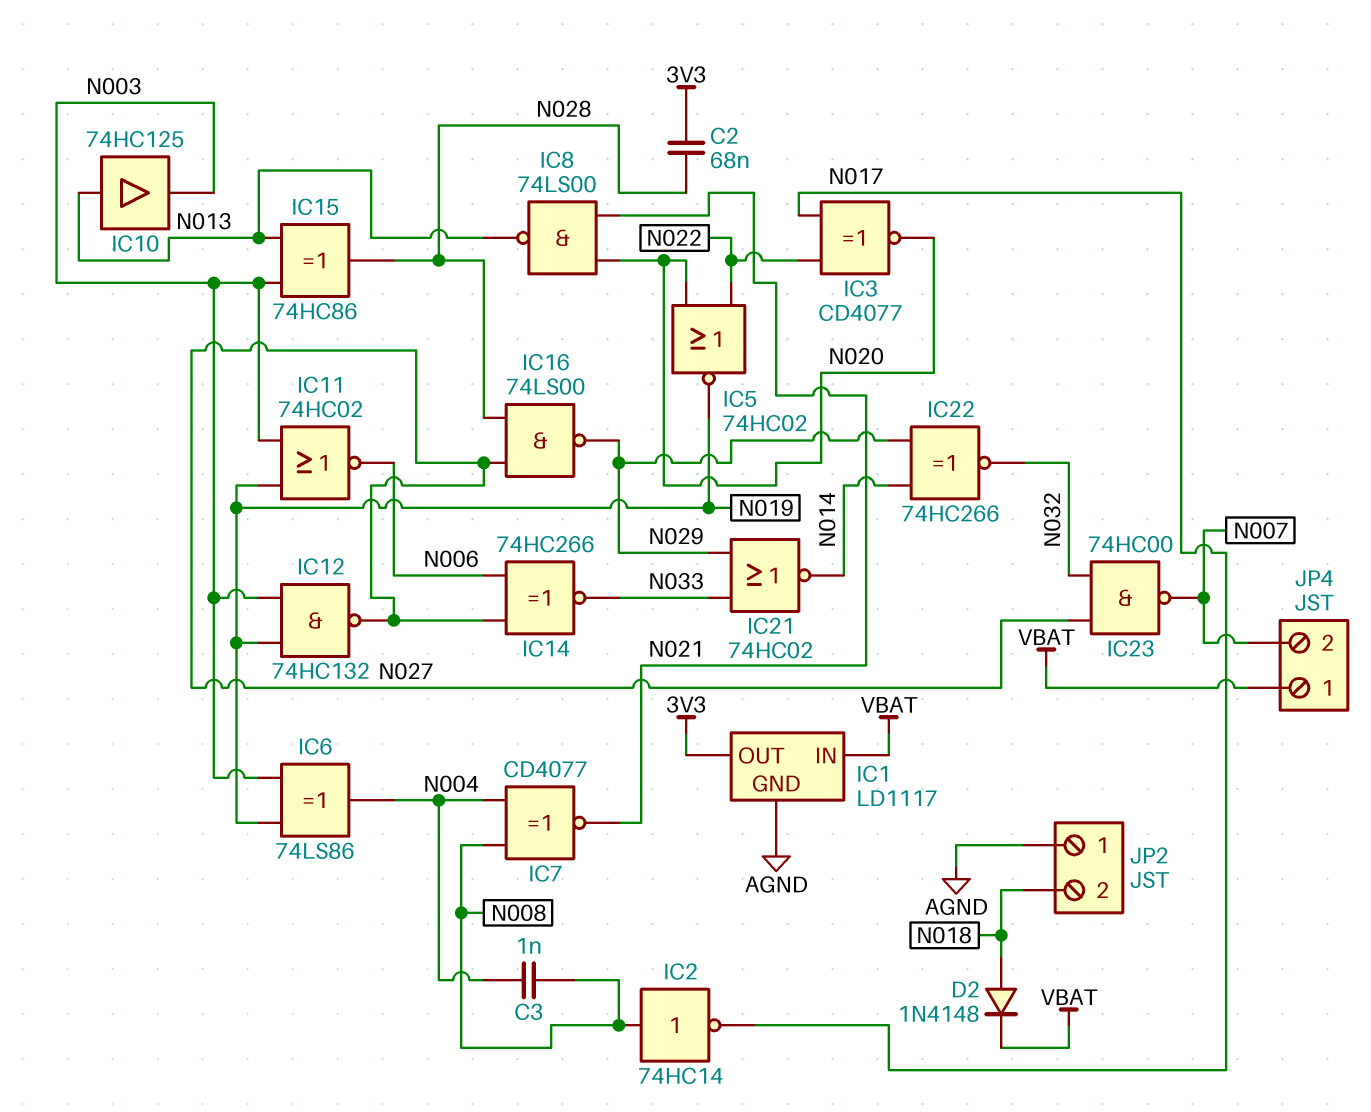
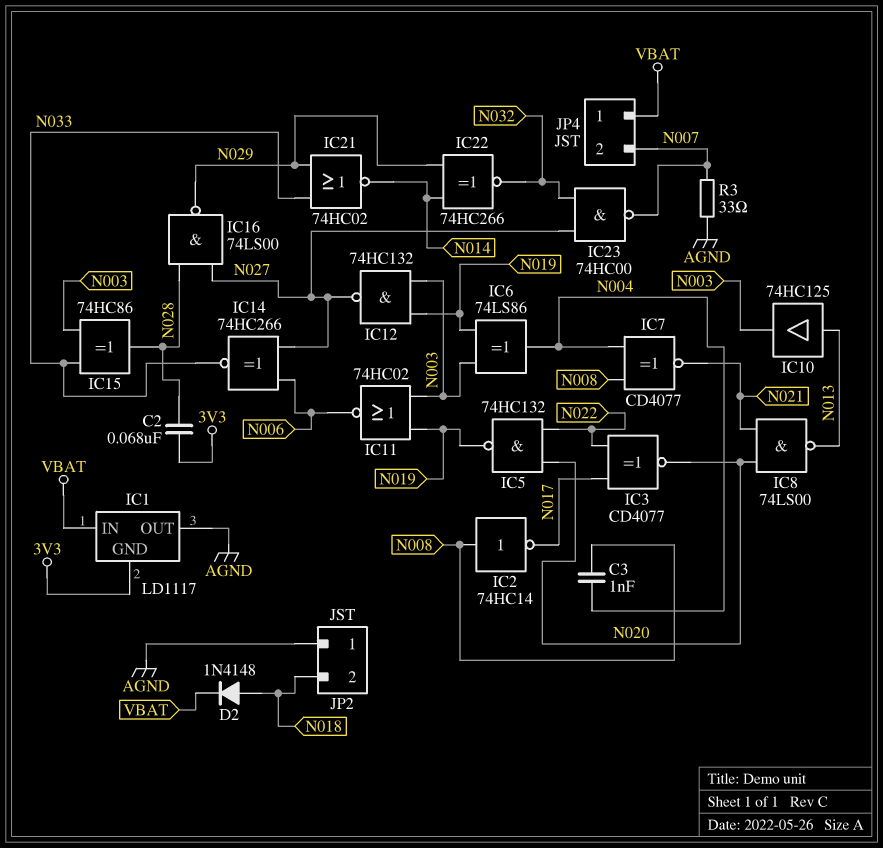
IC1 pin GND: AGND -> 3V3
IC1 pin OUT: 3V3 -> AGND
IC5: NOR 74HC02 (in N020, in N022, out N019) -> NAND 74HC132 (in N020, in N022, out N019)
IC15: XOR 74HC86 (in N003, in N013, out N028) -> XOR 74HC86 (in N003, in N033, out N028)
R3: none -> 33 (AGND, N007)

